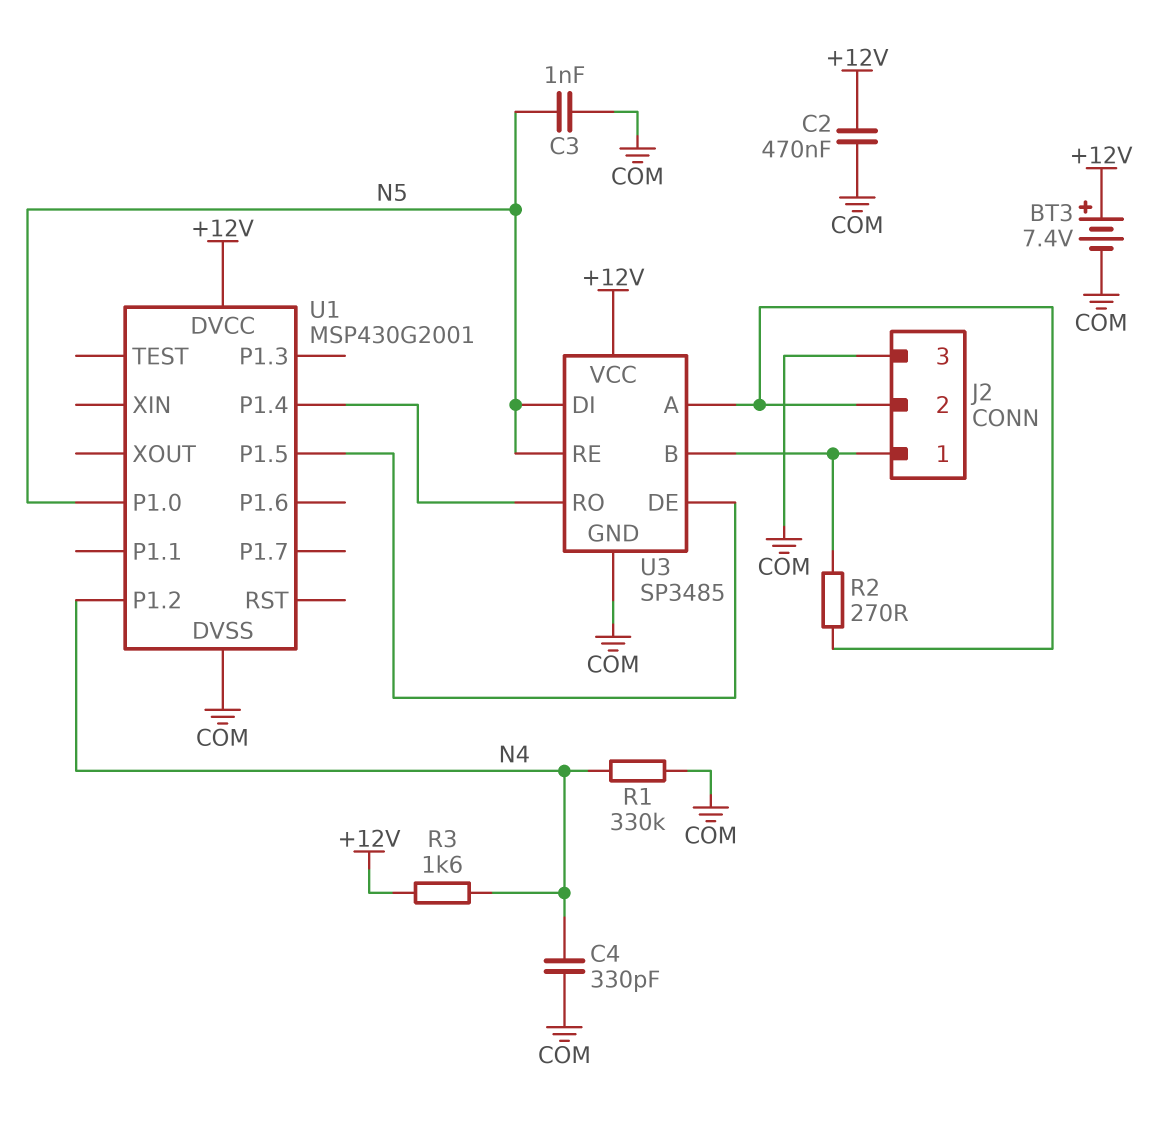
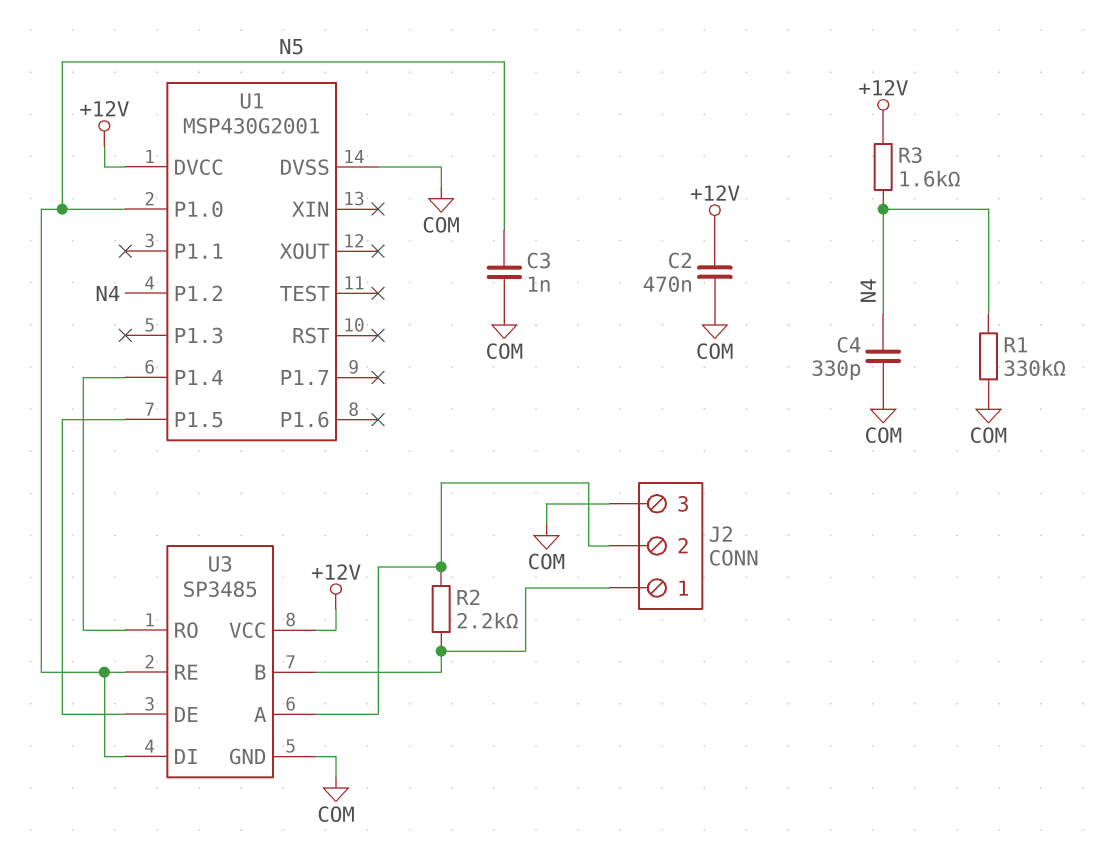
BT3: 7.4V (plus +12V, minus COM) -> none
R2: 270 (J2/1, J2/2) -> 2.2k (J2/1, J2/2)

